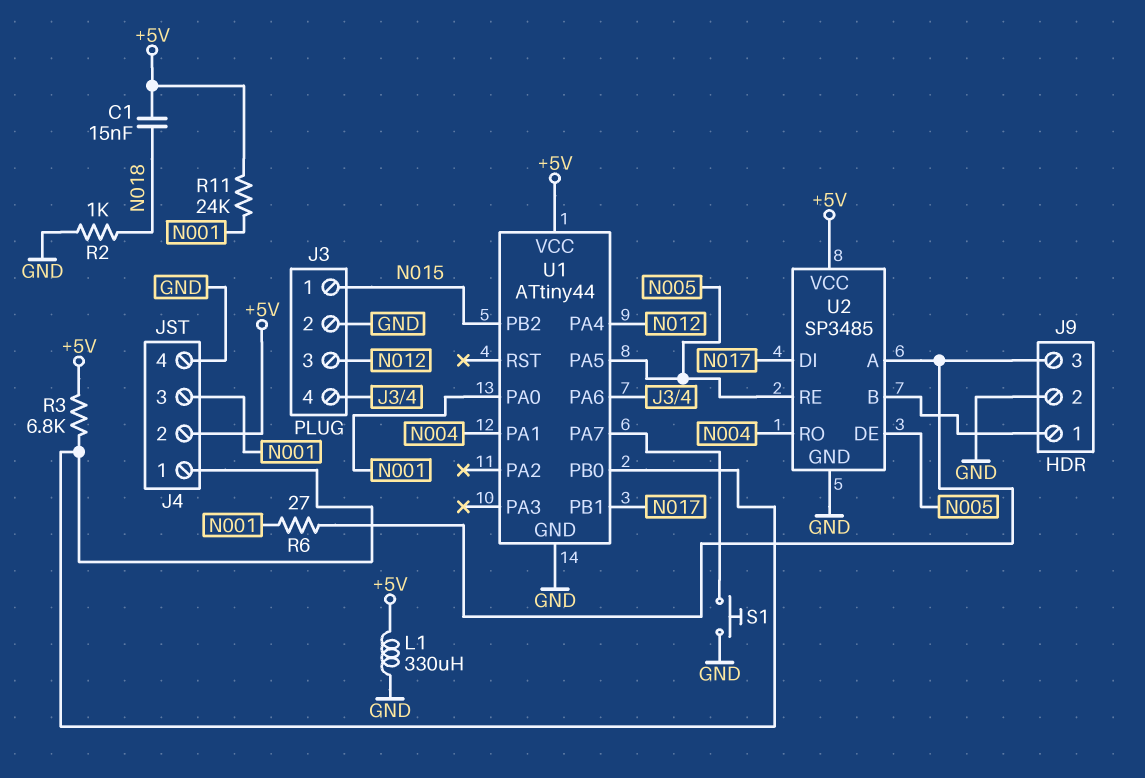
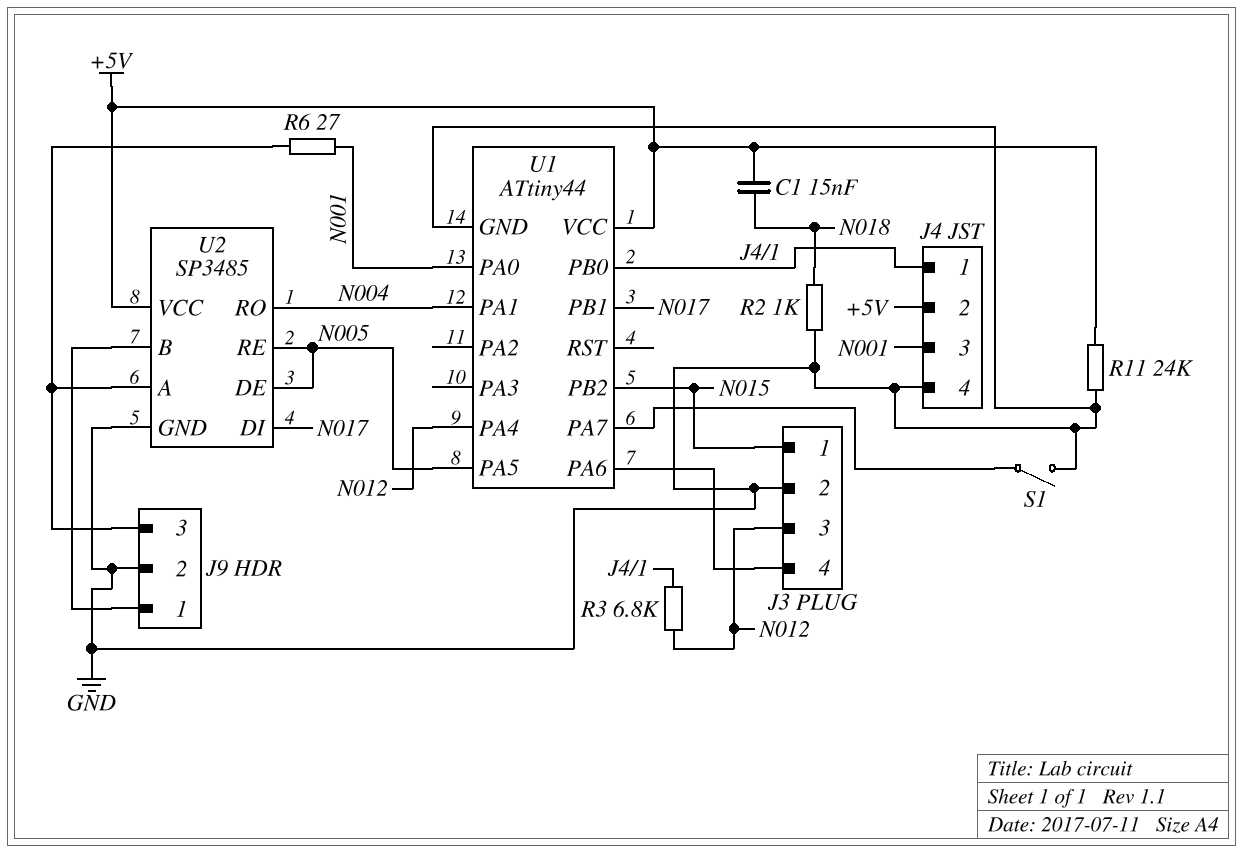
L1: 330uH (+5V, GND) -> none
R3: 6.8k (+5V, J4/1) -> 6.8k (J4/1, N012)
R11: 24k (+5V, N001) -> 24k (+5V, GND)
S1: button (GND, U1/PA7) -> switch (GND, U1/PA7)

